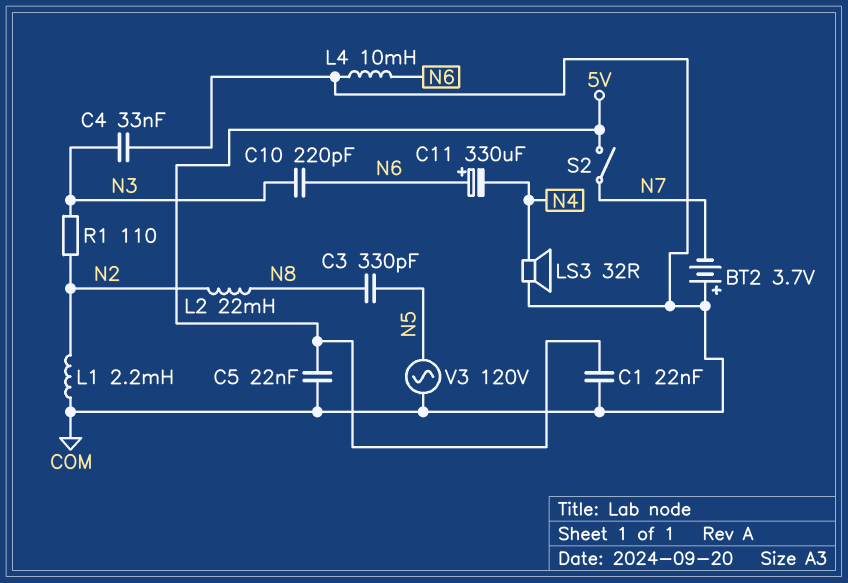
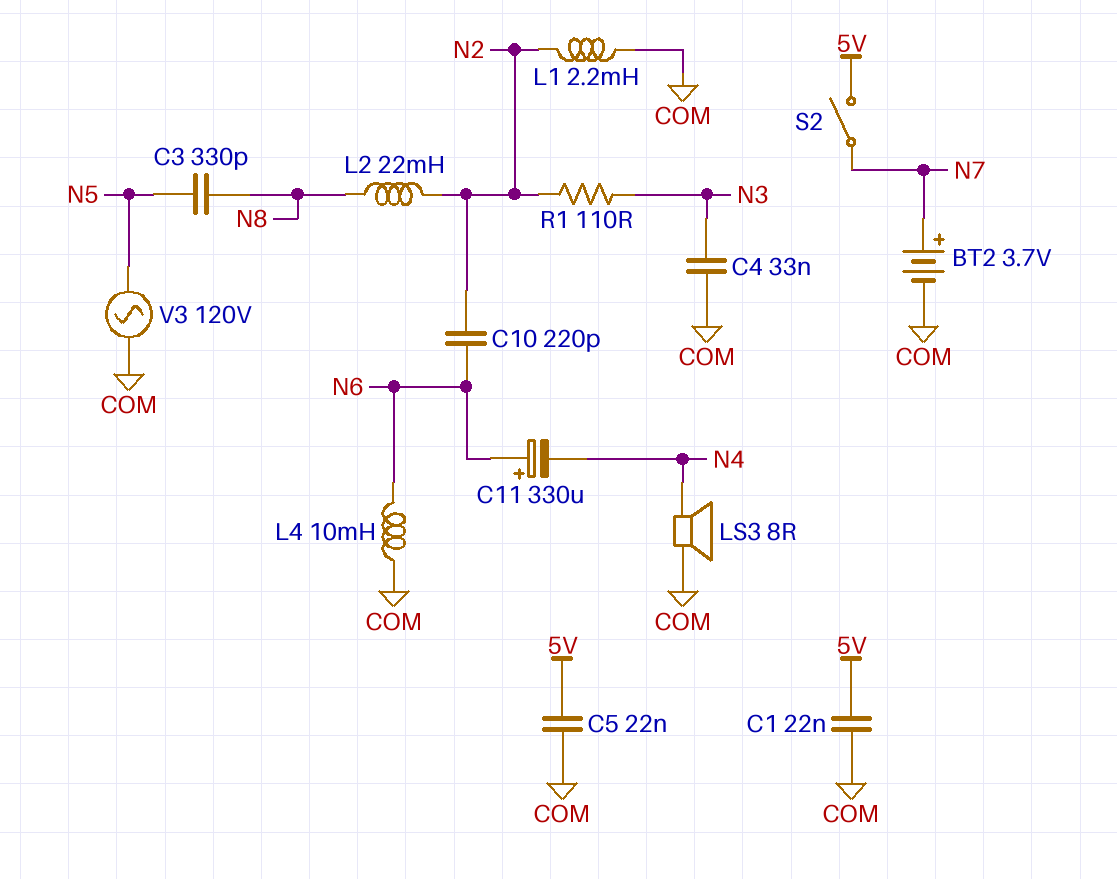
BT2: 3.7V (plus COM, minus N7) -> 3.7V (plus N7, minus COM)
C10: 220pF (N3, N6) -> 220pF (N2, N6)
LS3: speaker 32R (COM, N4) -> speaker 8R (COM, N4)

